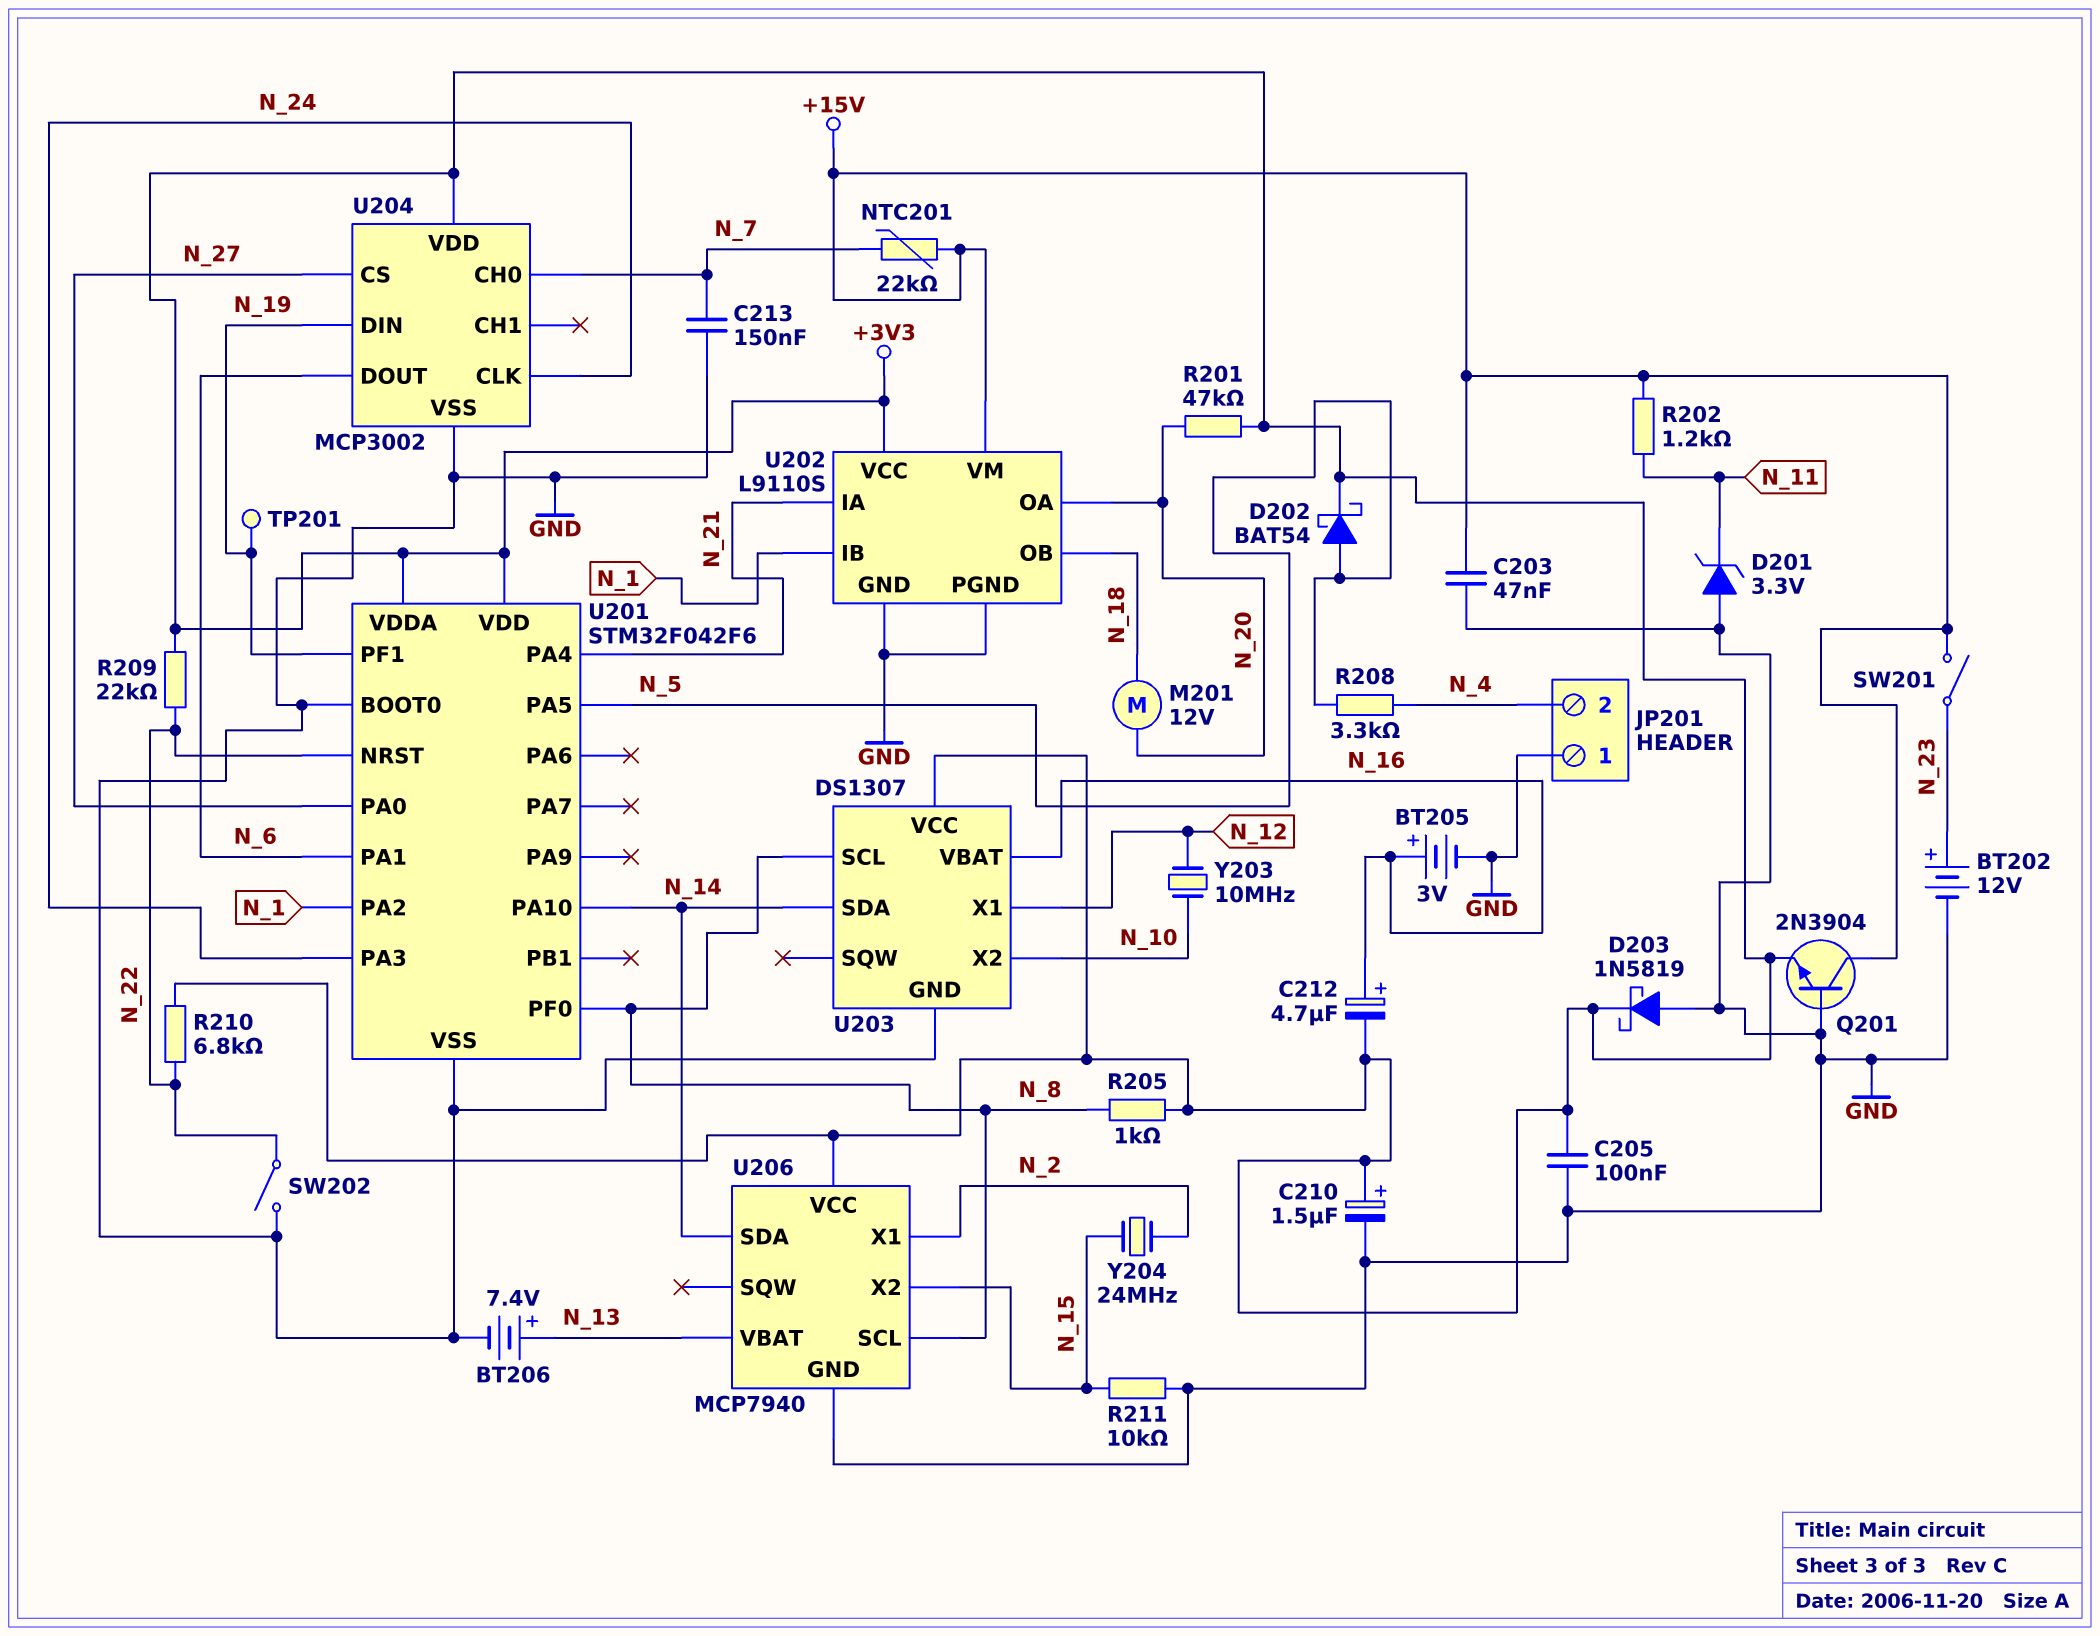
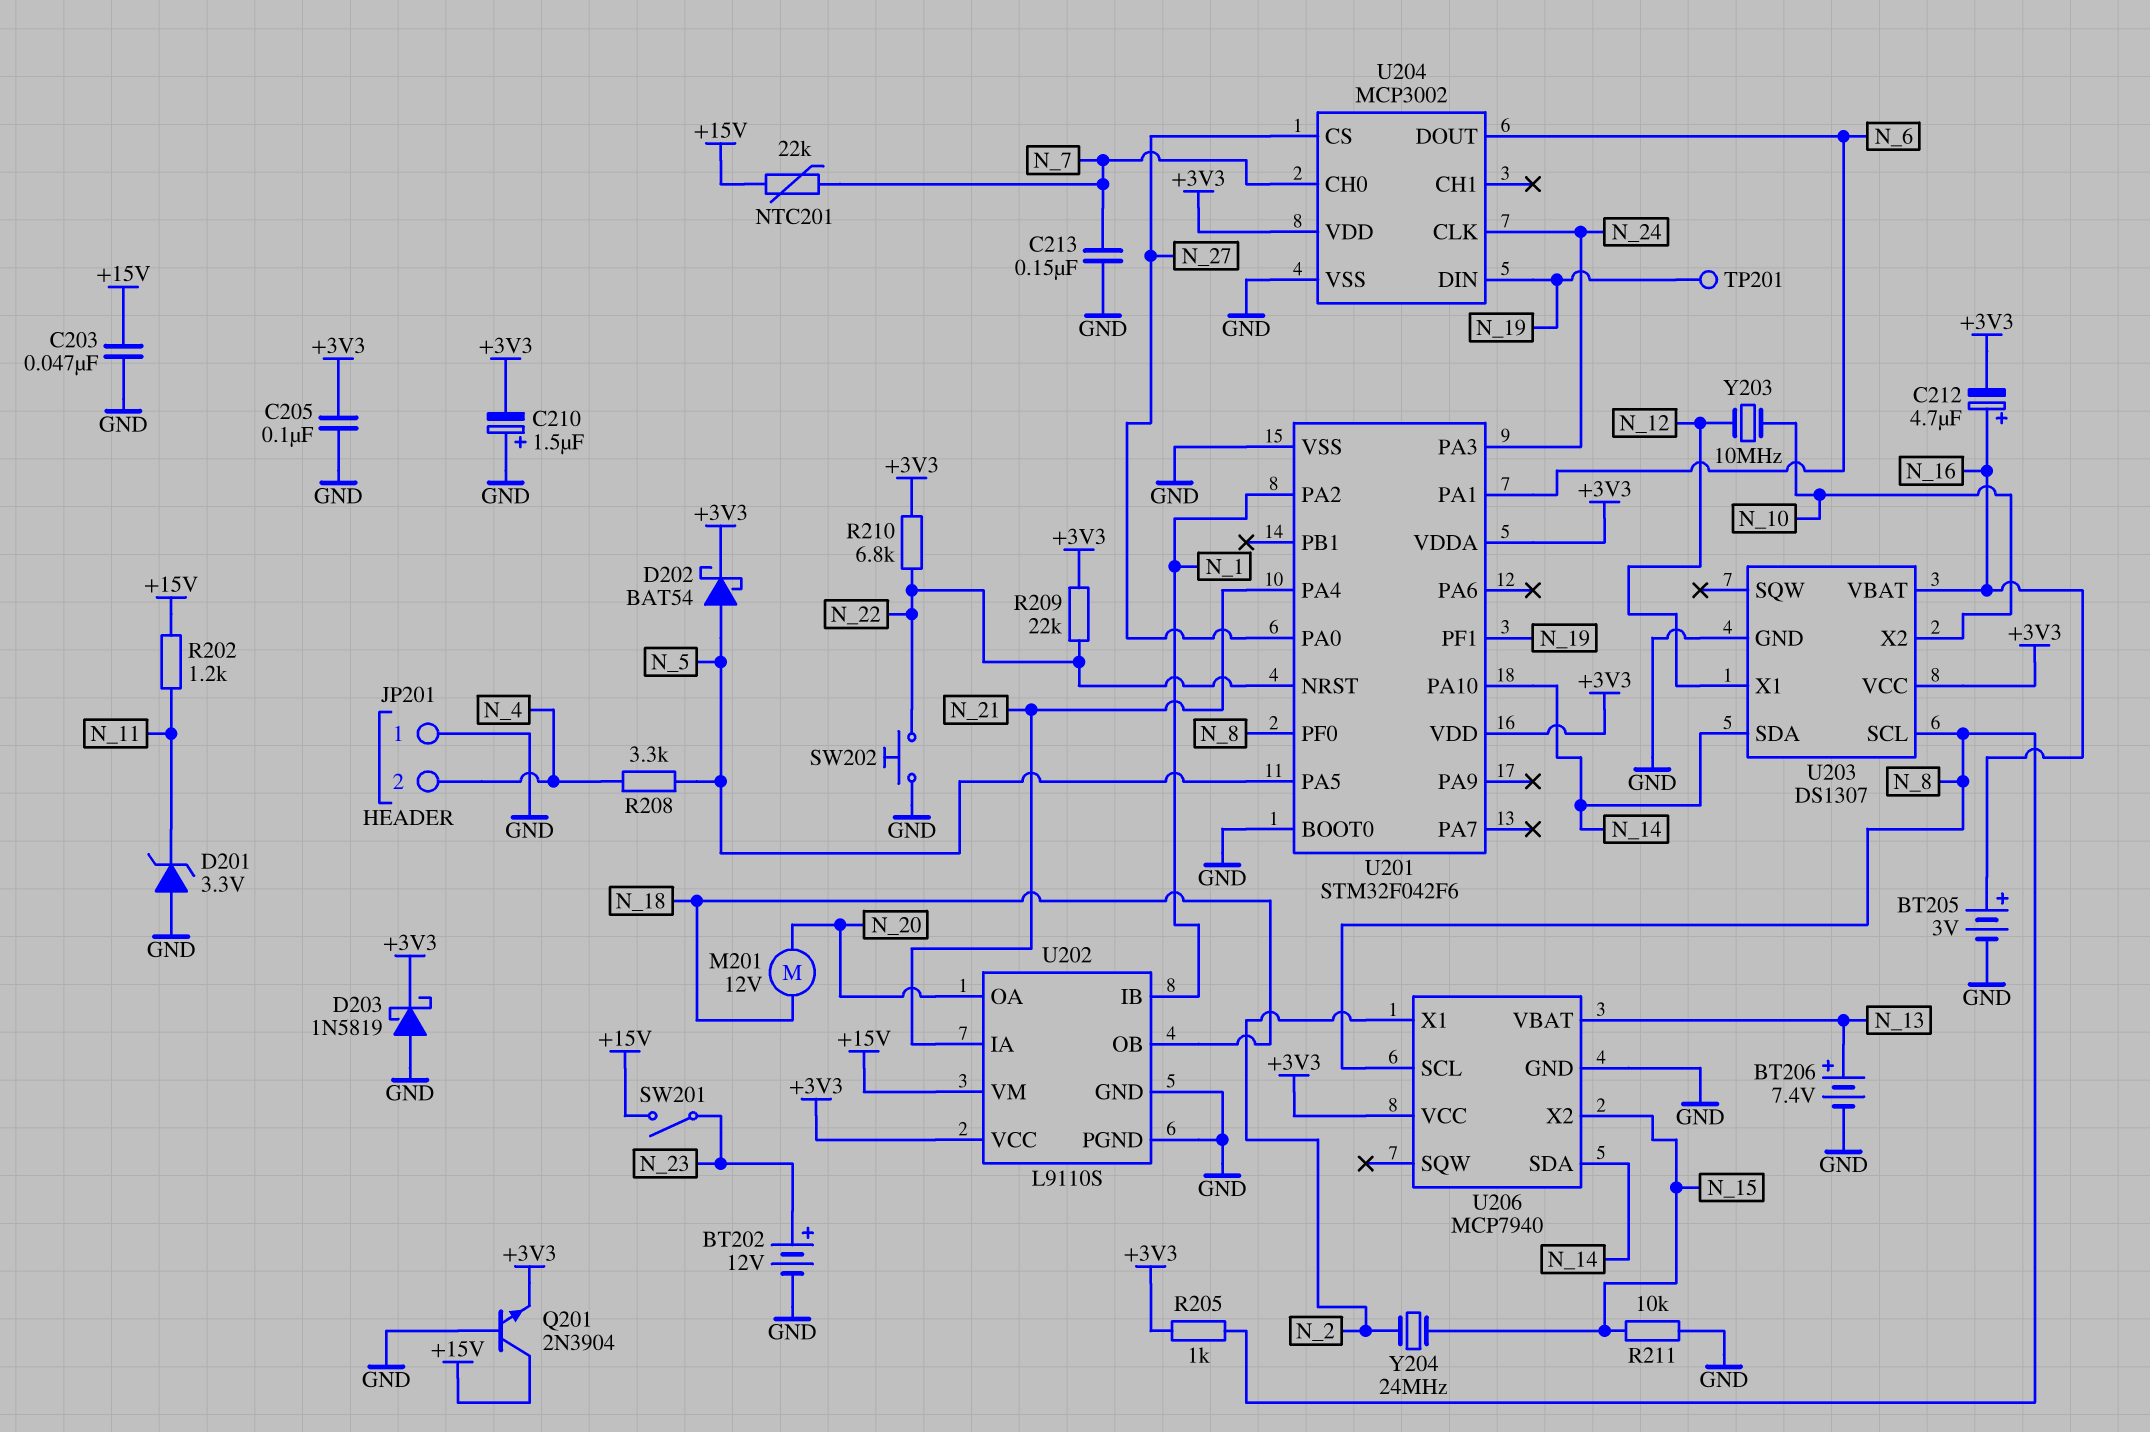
C210: 1.5uF (plus +3V3, minus GND) -> 1.5uF (plus GND, minus +3V3)
R201: 47k (+3V3, N_20) -> none
SW202: switch (GND, N_22) -> button (GND, N_22)

